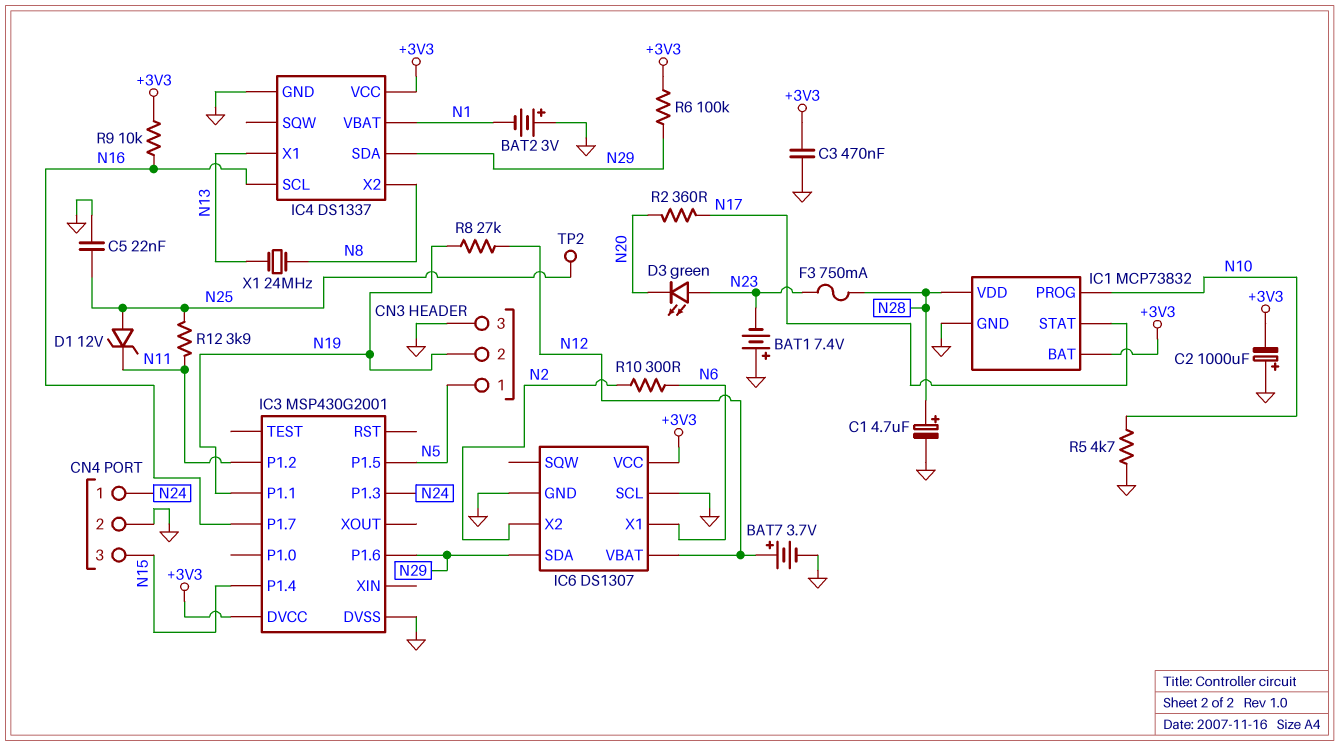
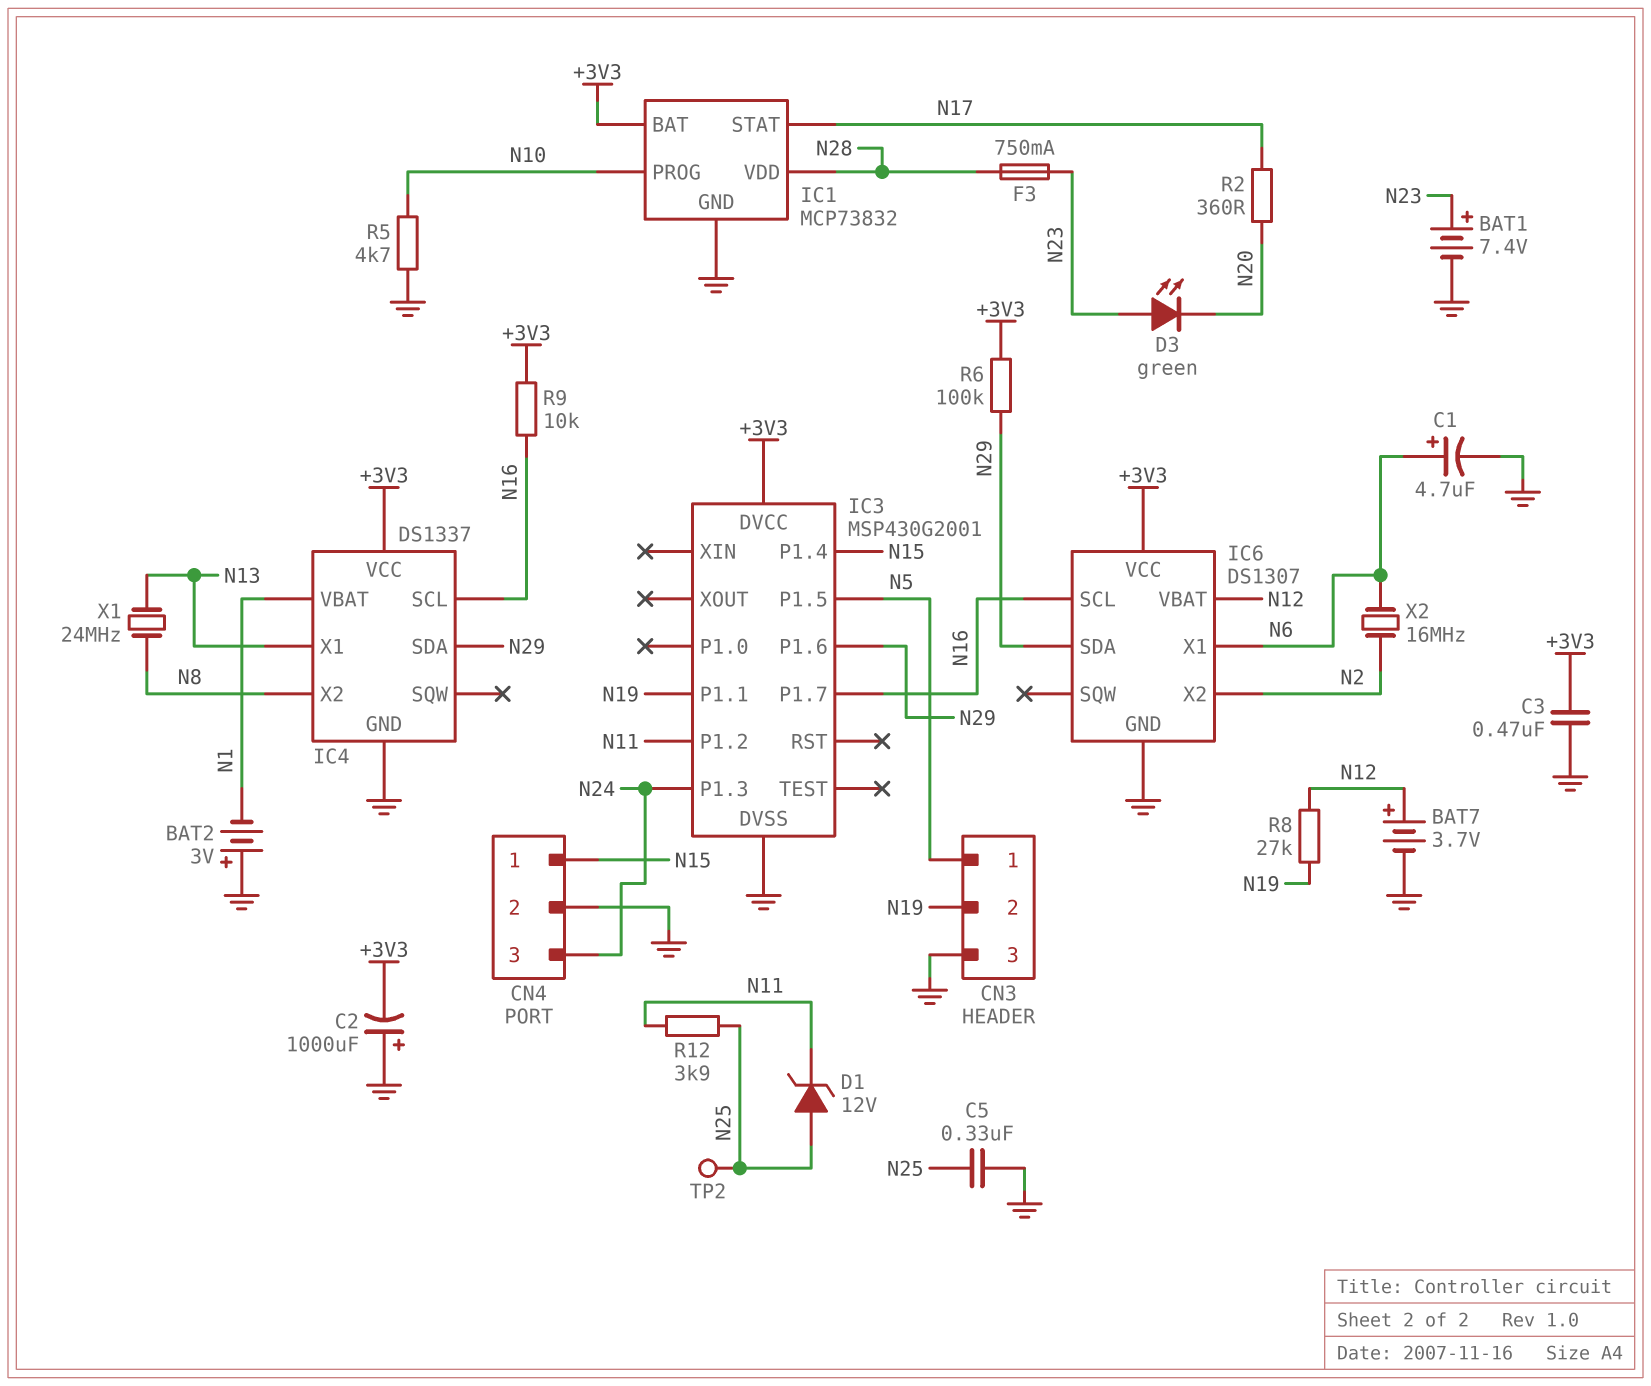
BAT1: 7.4V (plus GND, minus N23) -> 7.4V (plus N23, minus GND)
C1: 4.7uF (plus N28, minus GND) -> 4.7uF (plus N6, minus GND)
C5: 22nF (GND, N25) -> 330nF (GND, N25)
CN4 pin 1: N24 -> N15
CN4 pin 3: N15 -> N24
IC6 pin SCL: GND -> N16
R10: 300 (N2, N6) -> none
X2: none -> 16MHz (N2, N6)

